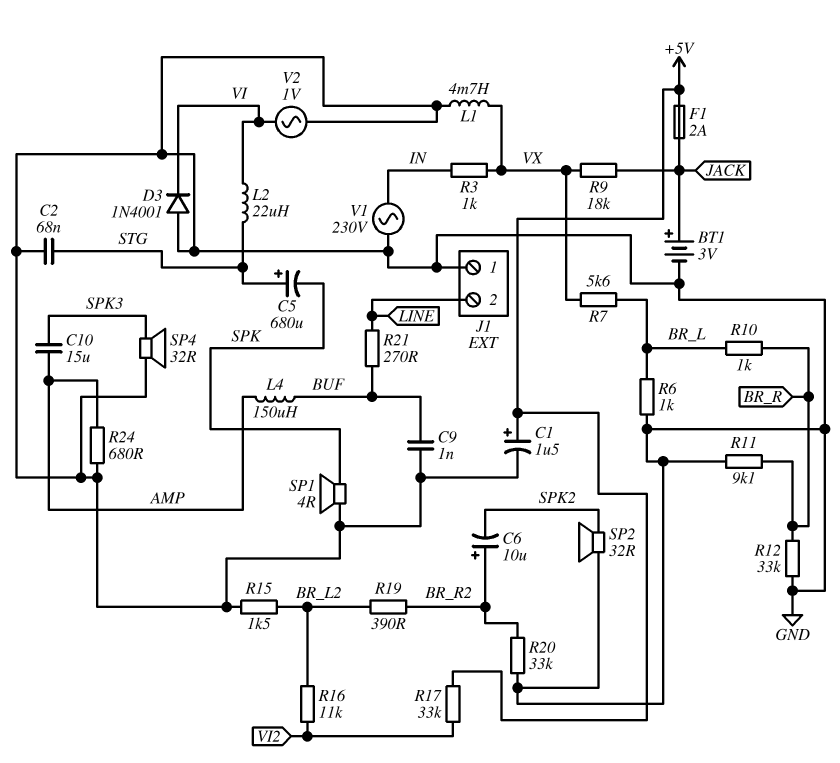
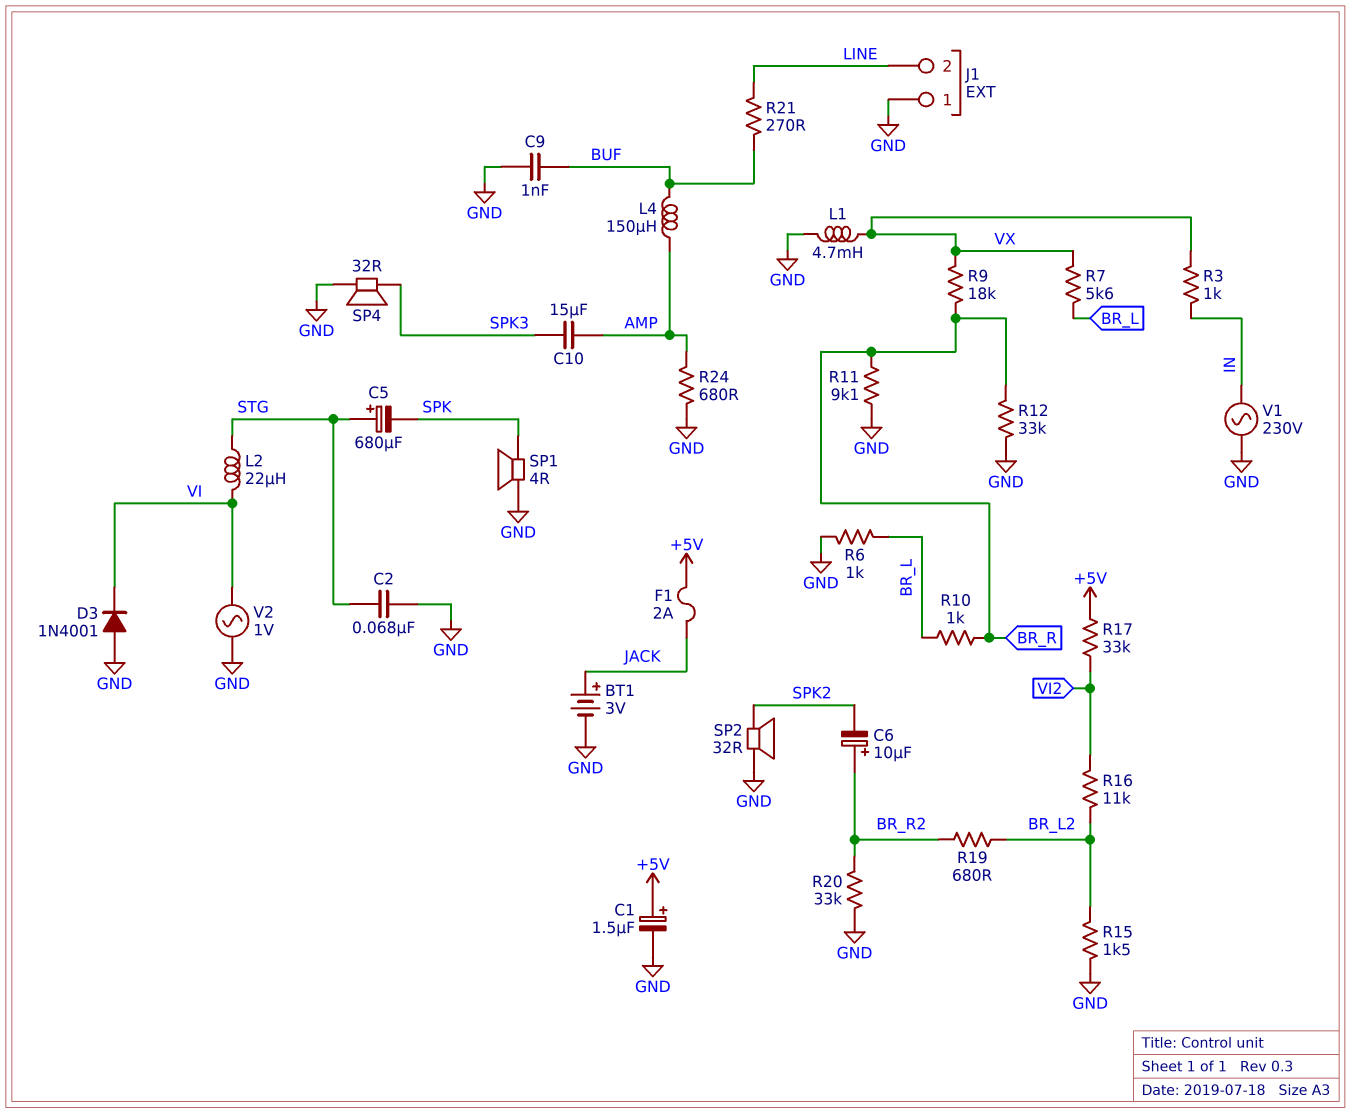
R9: 18k (JACK, VX) -> 18k (BR_R, VX)
R19: 390 (BR_L2, BR_R2) -> 680 (BR_L2, BR_R2)

